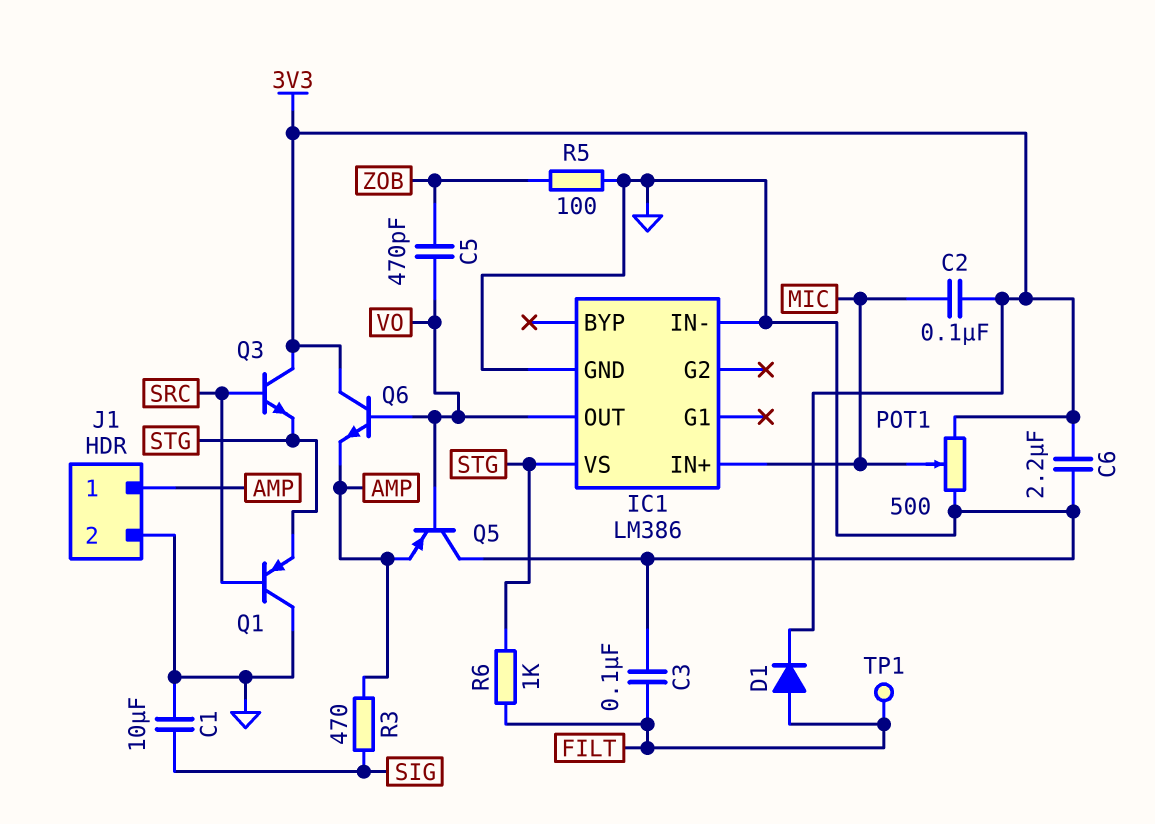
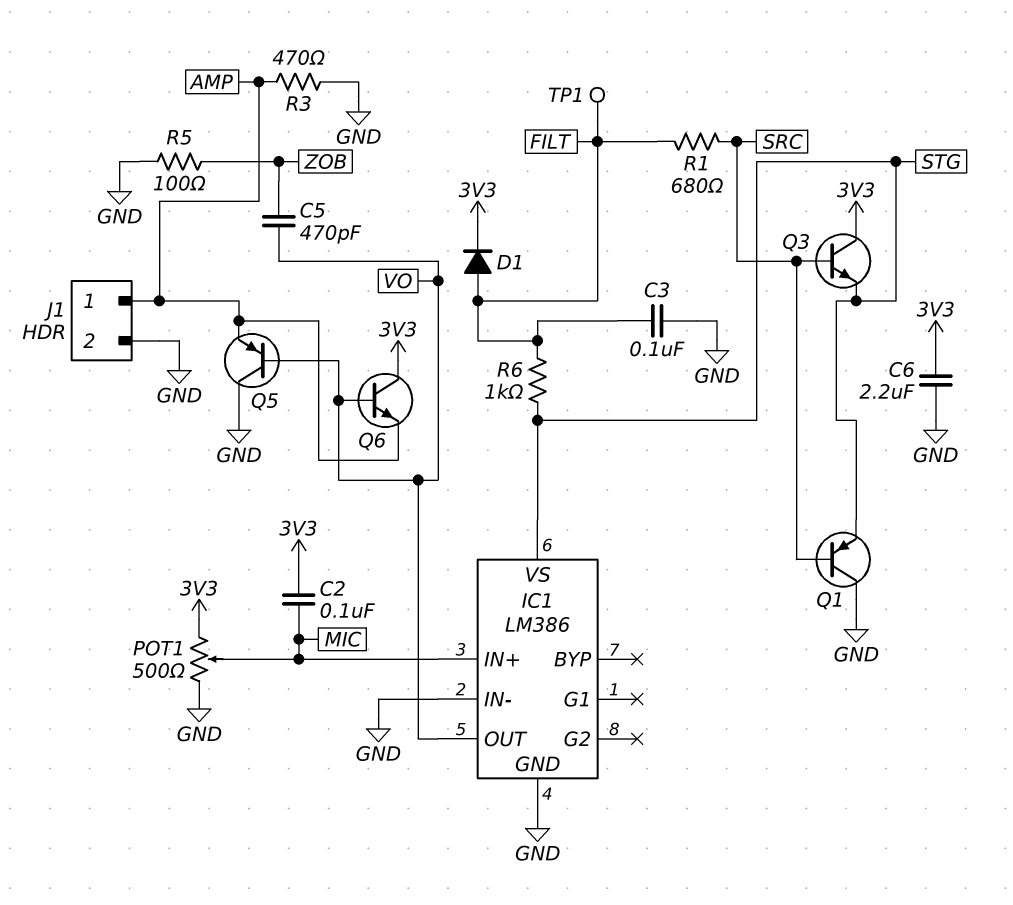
C1: 10uF (GND, SIG) -> none
R1: none -> 680 (FILT, SRC)
R3: 470 (AMP, SIG) -> 470 (AMP, GND)

